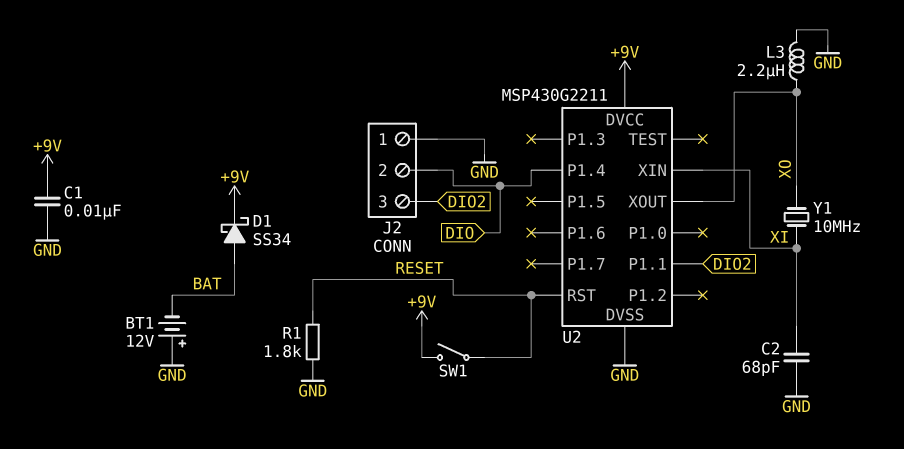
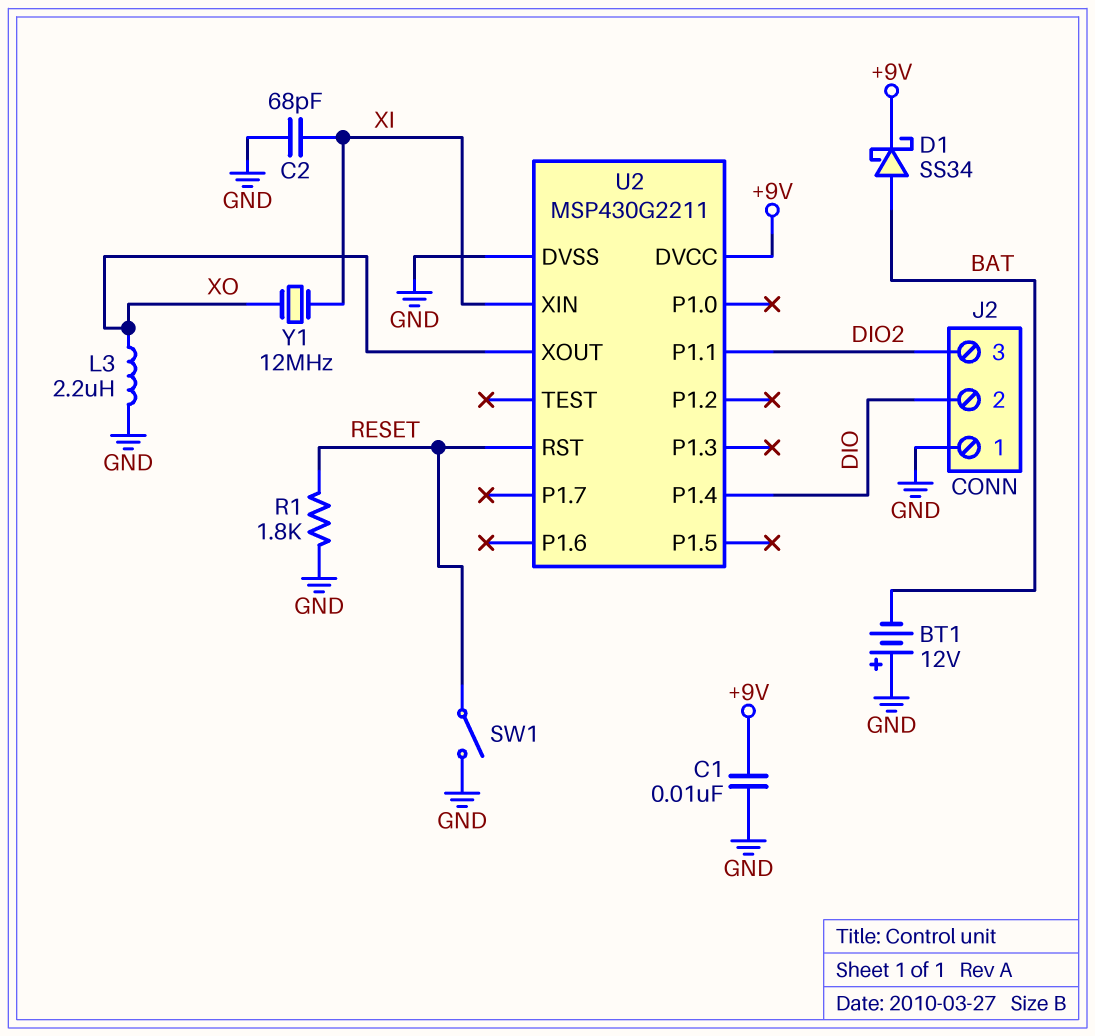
SW1: switch (+9V, RESET) -> switch (GND, RESET)
Y1: 10MHz (XI, XO) -> 12MHz (XI, XO)

